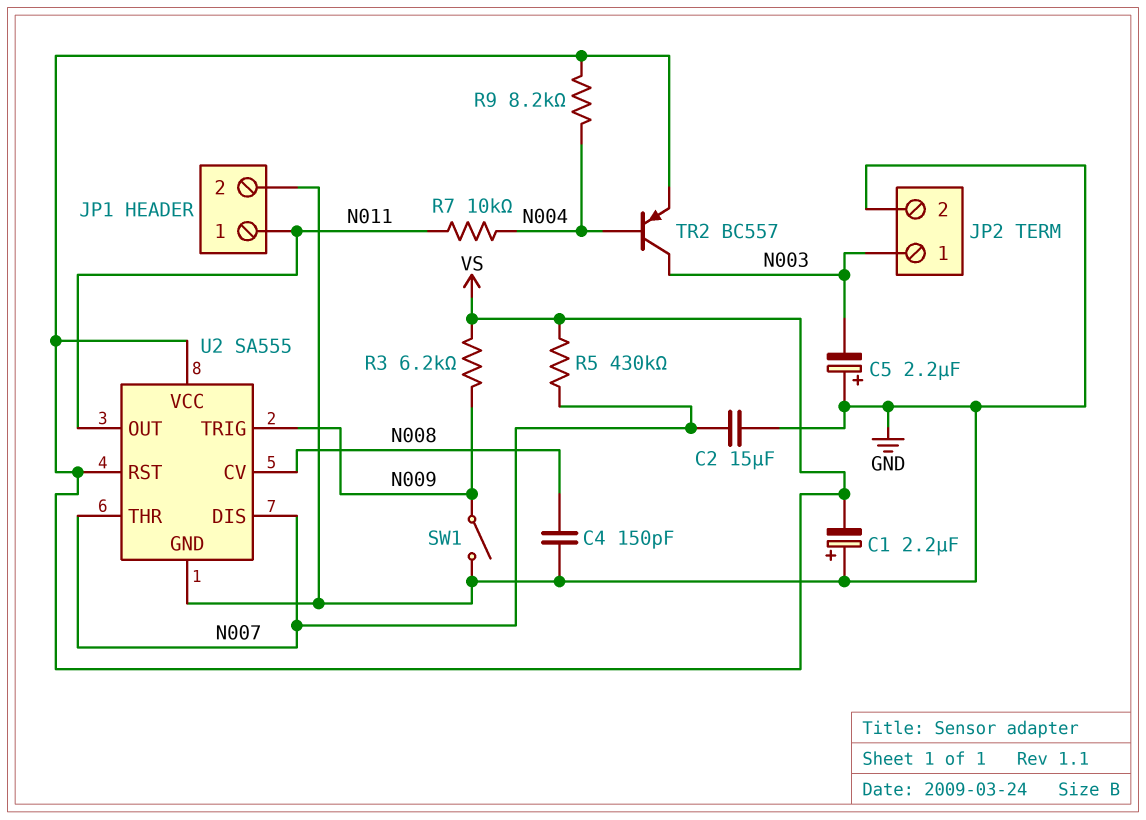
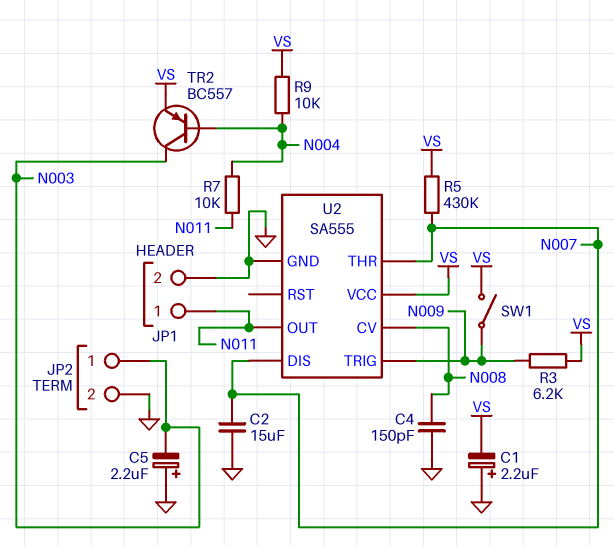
R9: 8.2k (N004, VS) -> 10k (N004, VS)
SW1: switch (GND, N009) -> switch (N009, VS)
U2 pin RST: VS -> none

